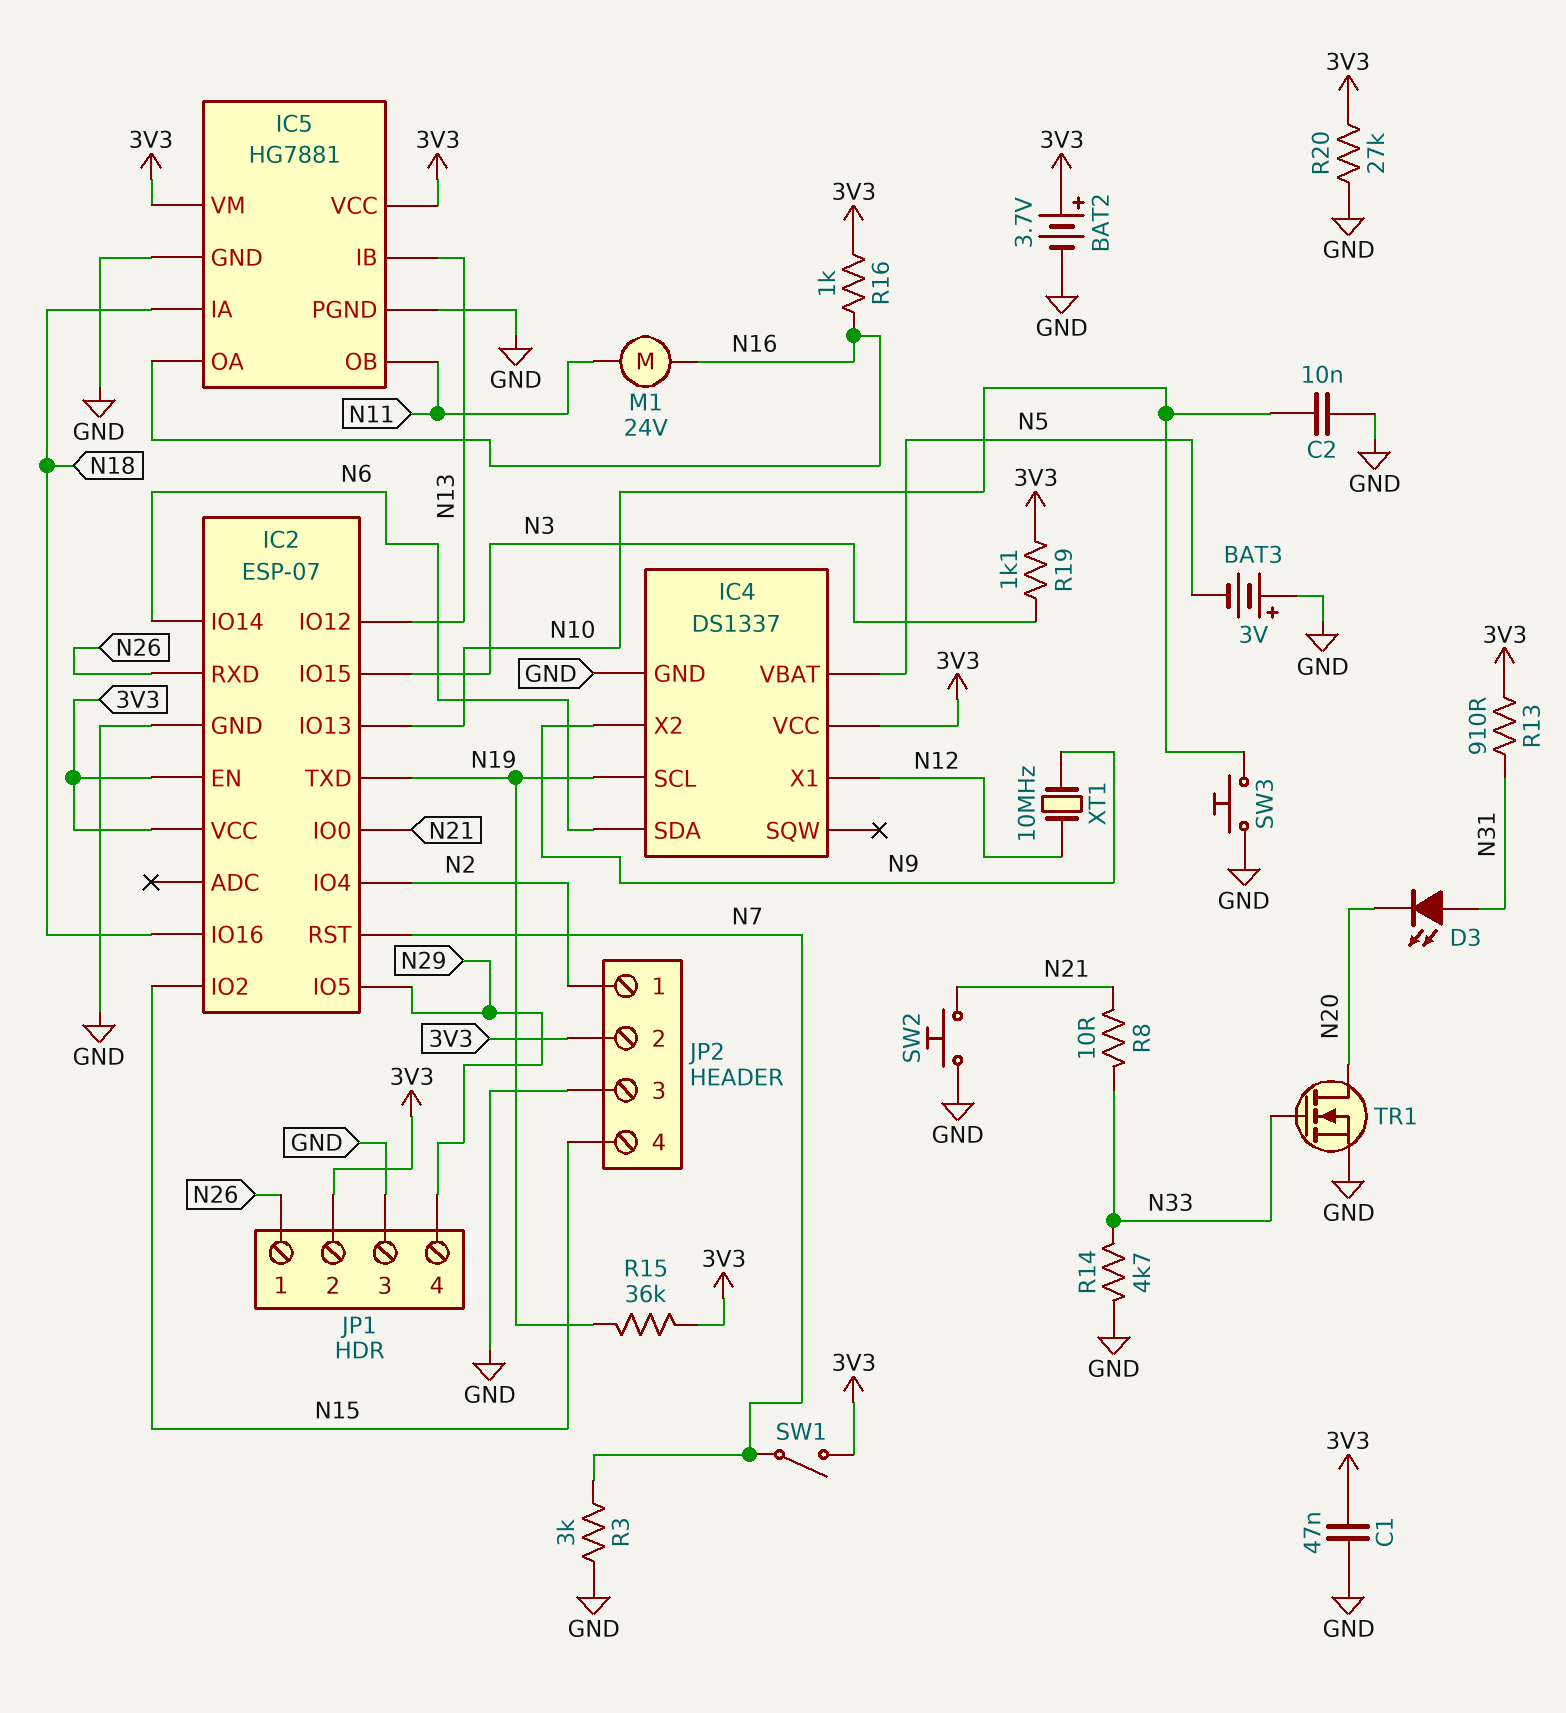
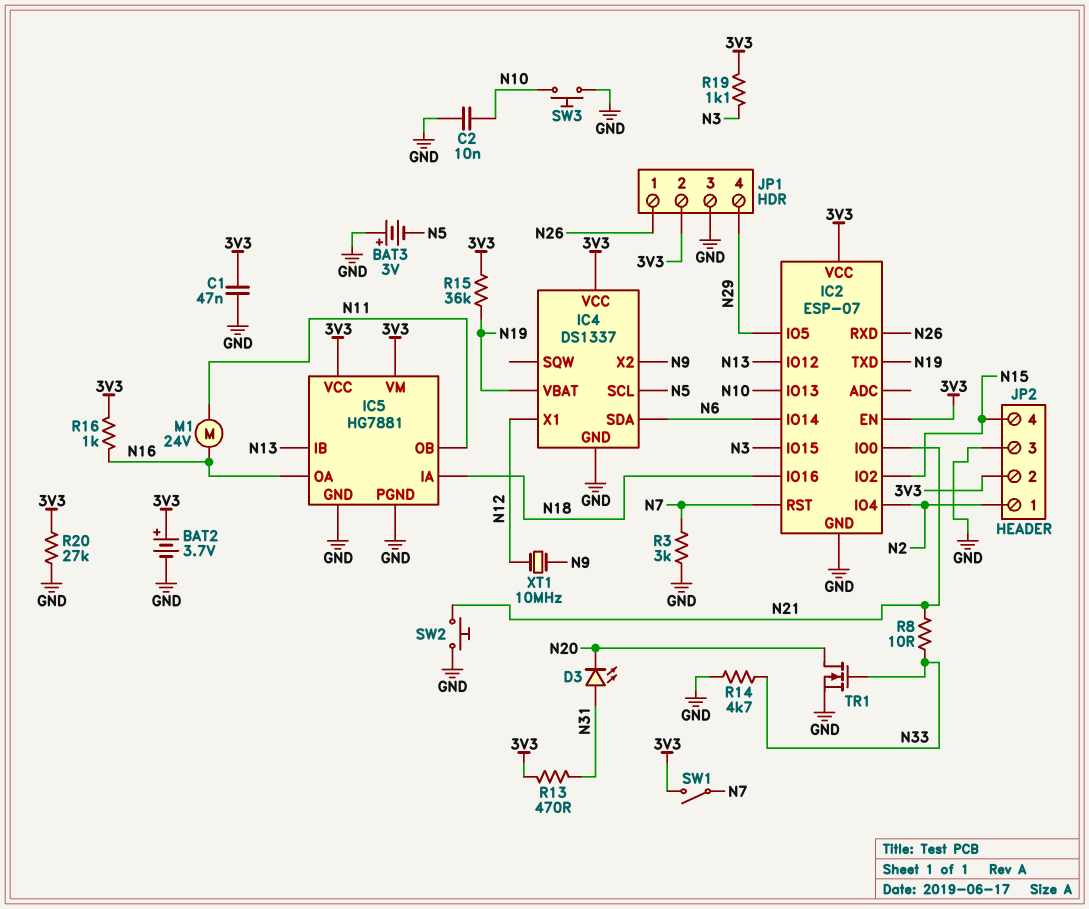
IC4 pin SCL: N19 -> N5
IC4 pin VBAT: N5 -> N19
R13: 910 (3V3, N31) -> 470 (3V3, N31)

